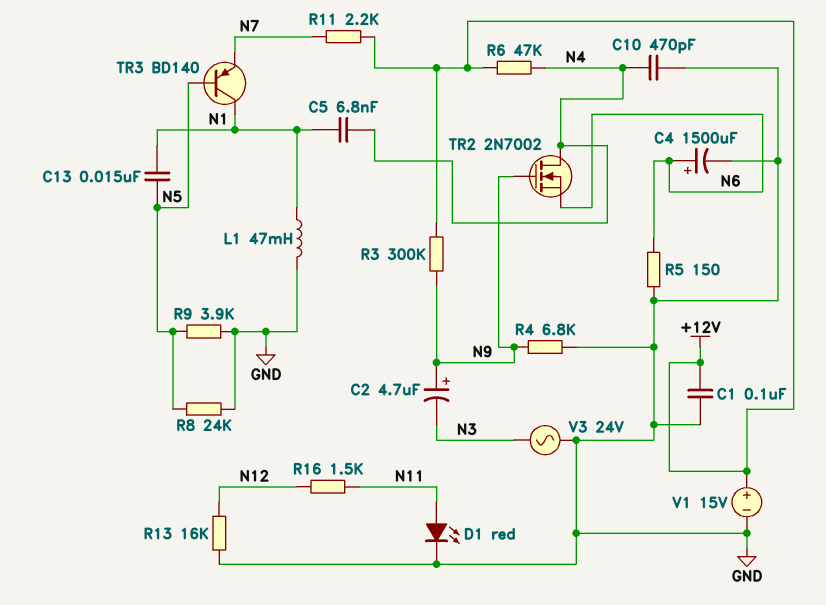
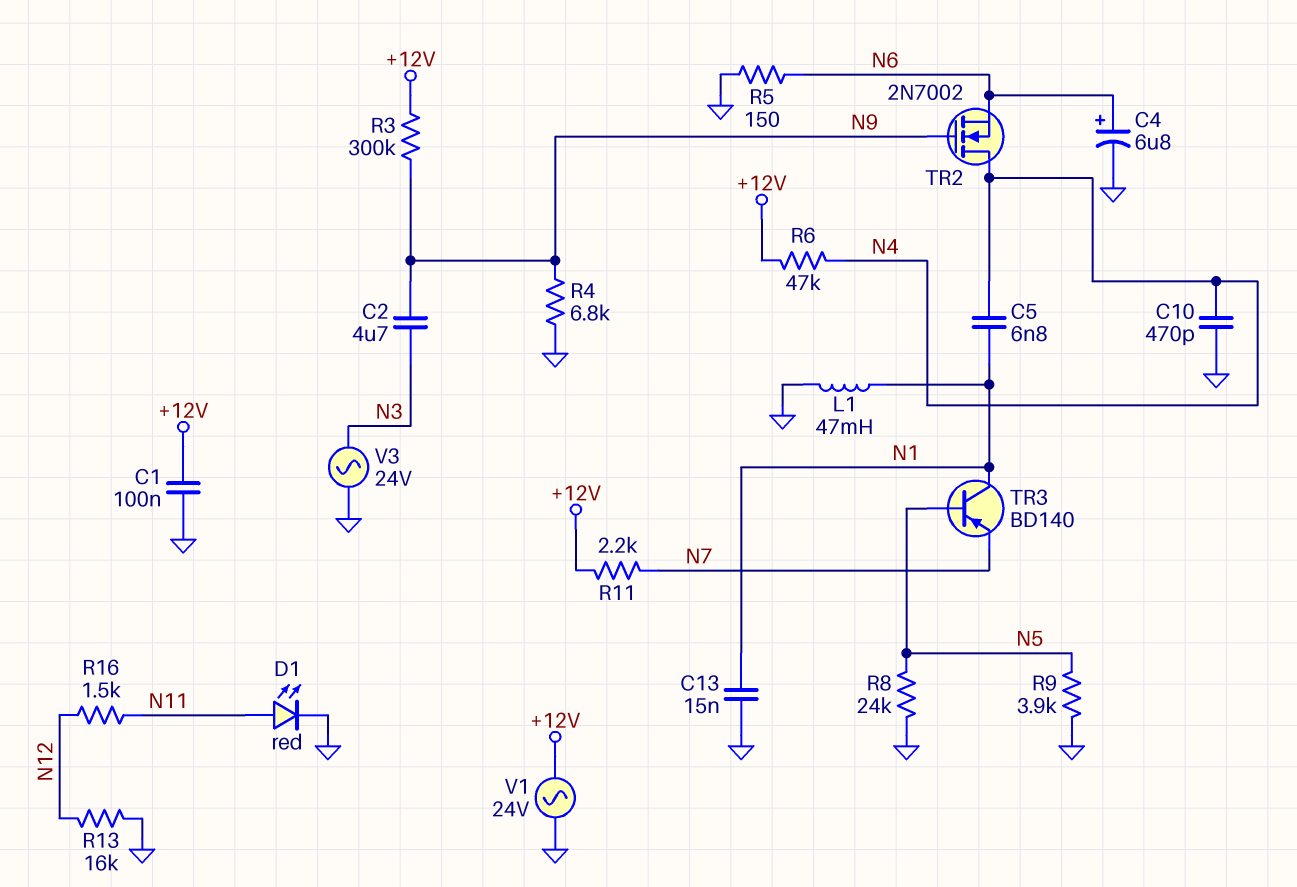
C2: 4.7uF (plus N9, minus N3) -> 4.7uF (N3, N9)
C4: 1500uF (plus N6, minus GND) -> 6.8uF (plus N6, minus GND)
C13: 15nF (N1, N5) -> 15nF (GND, N1)
V1: 15V (plus +12V, minus GND) -> AC 24V (+12V, GND)

